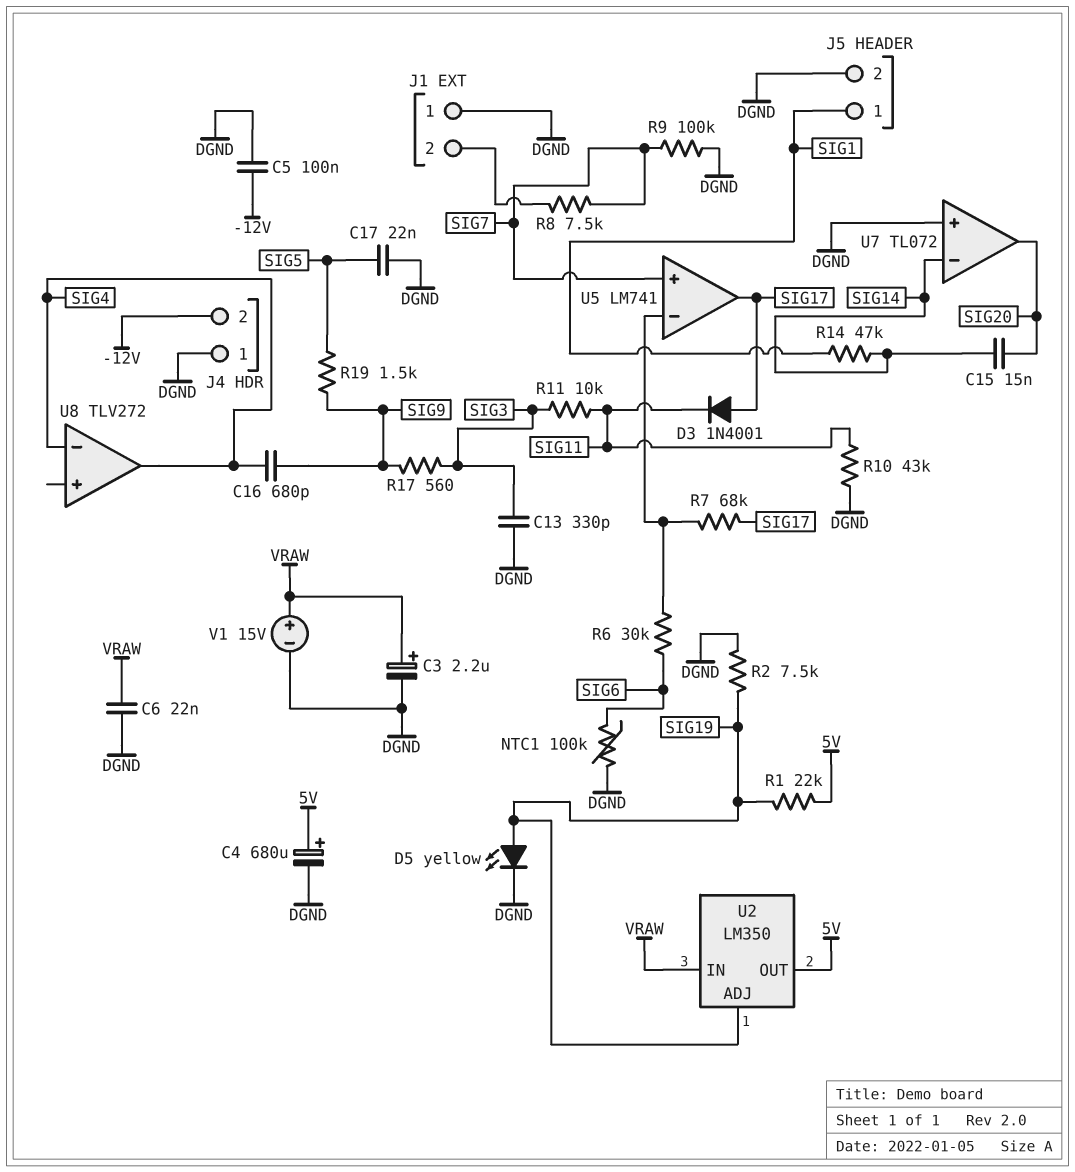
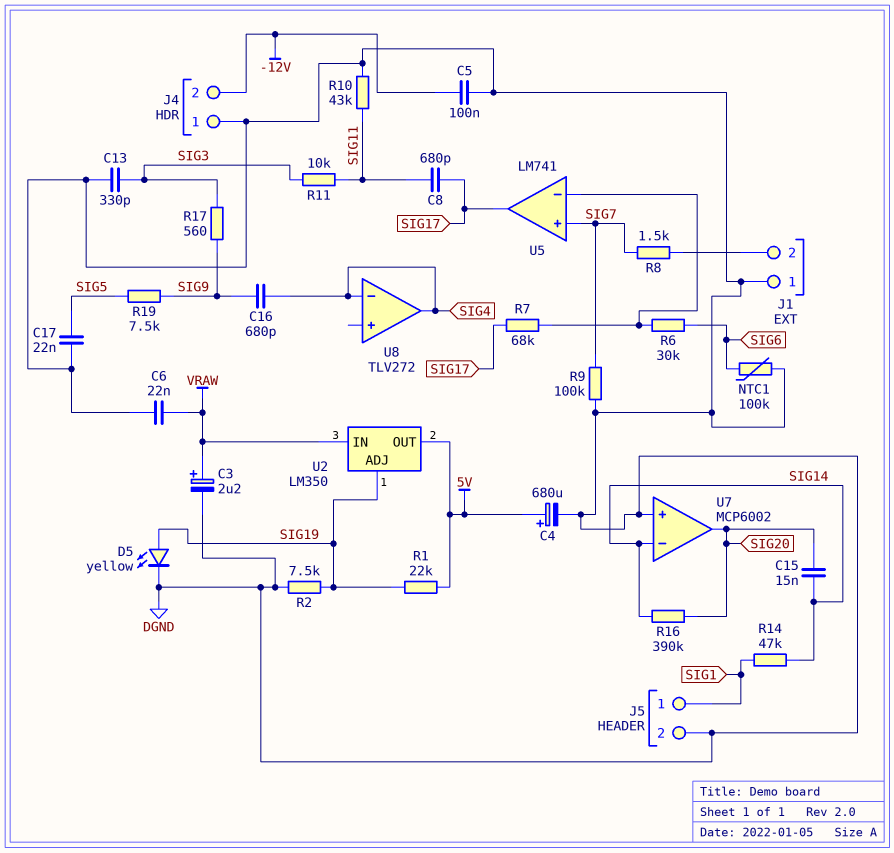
C8: none -> 680pF (SIG11, SIG17)
D3: diode 1N4001 (A SIG17, K SIG11) -> none
R8: 7.5k (J1/2, SIG7) -> 1.5k (J1/2, SIG7)
R16: none -> 390k (SIG14, SIG20)
R19: 1.5k (SIG5, SIG9) -> 7.5k (SIG5, SIG9)
U7: TL072 -> MCP6002
V1: 15V (plus VRAW, minus DGND) -> none

